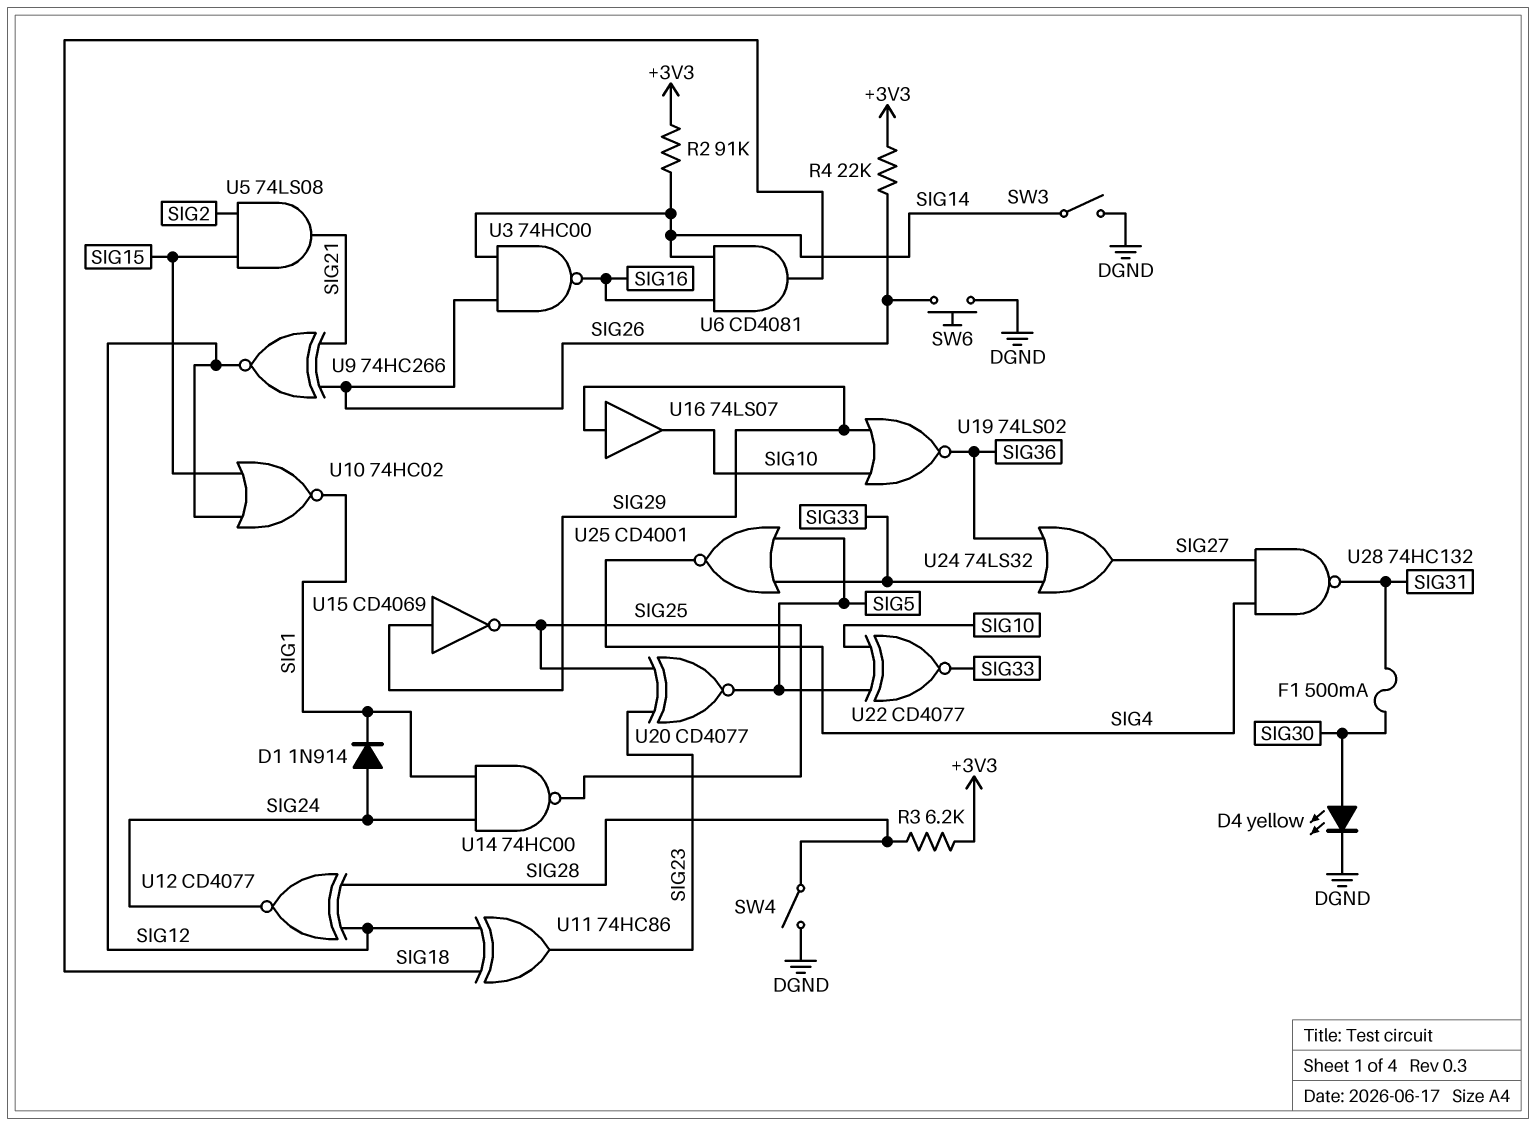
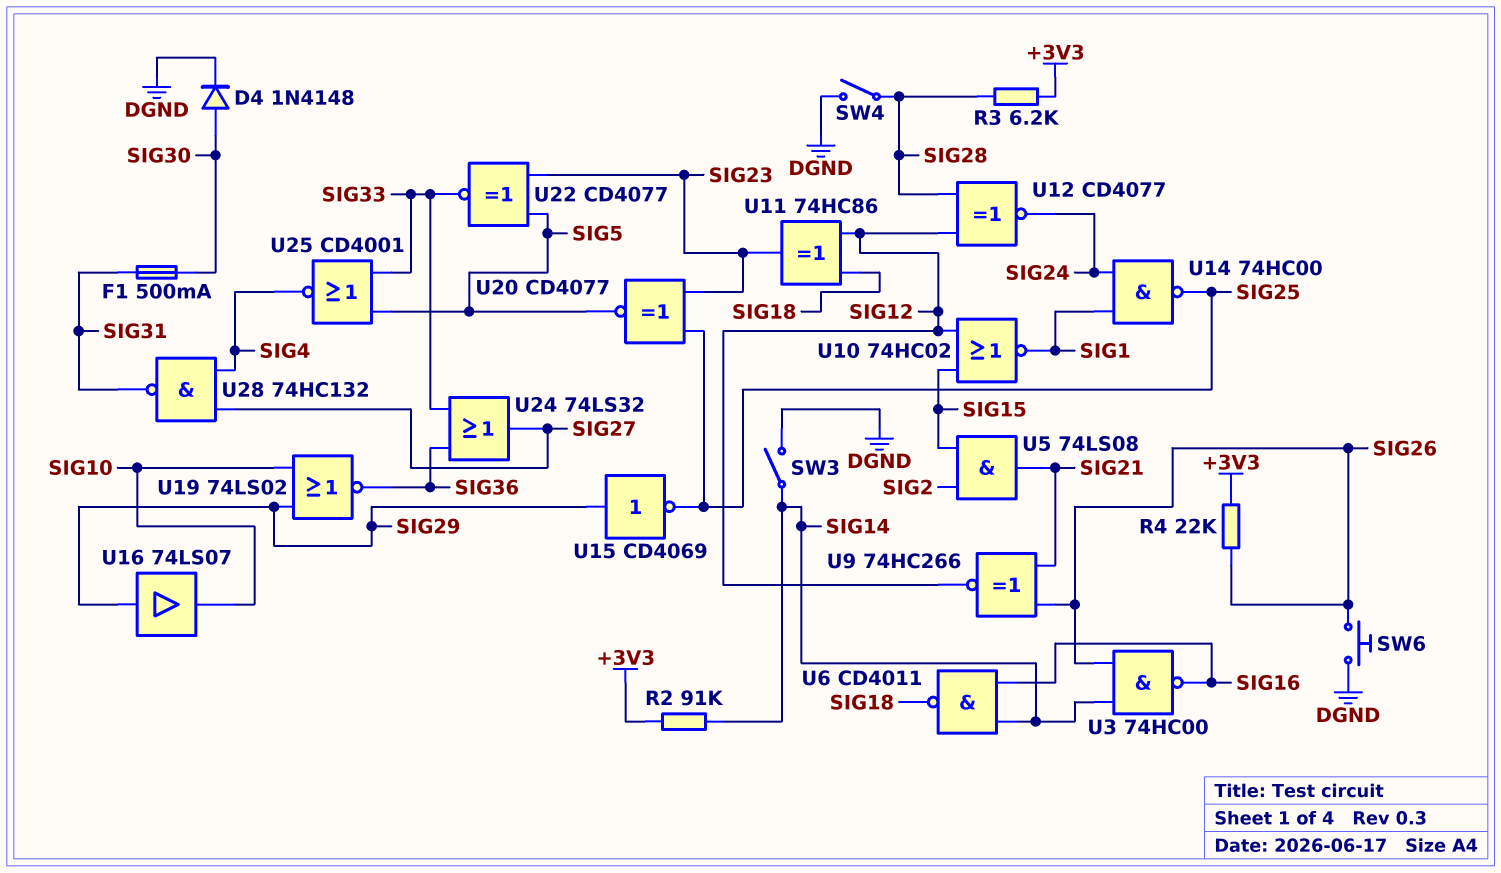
D1: diode 1N914 (A SIG24, K SIG1) -> none
D4: LED yellow (A SIG30, K DGND) -> diode 1N4148 (A SIG30, K DGND)
U6: AND CD4081 (in SIG14, in SIG16, out SIG18) -> NAND CD4011 (in SIG14, in SIG16, out SIG18)
U22: XNOR CD4077 (in SIG5, in SIG10, out SIG33) -> XNOR CD4077 (in SIG5, in SIG23, out SIG33)

